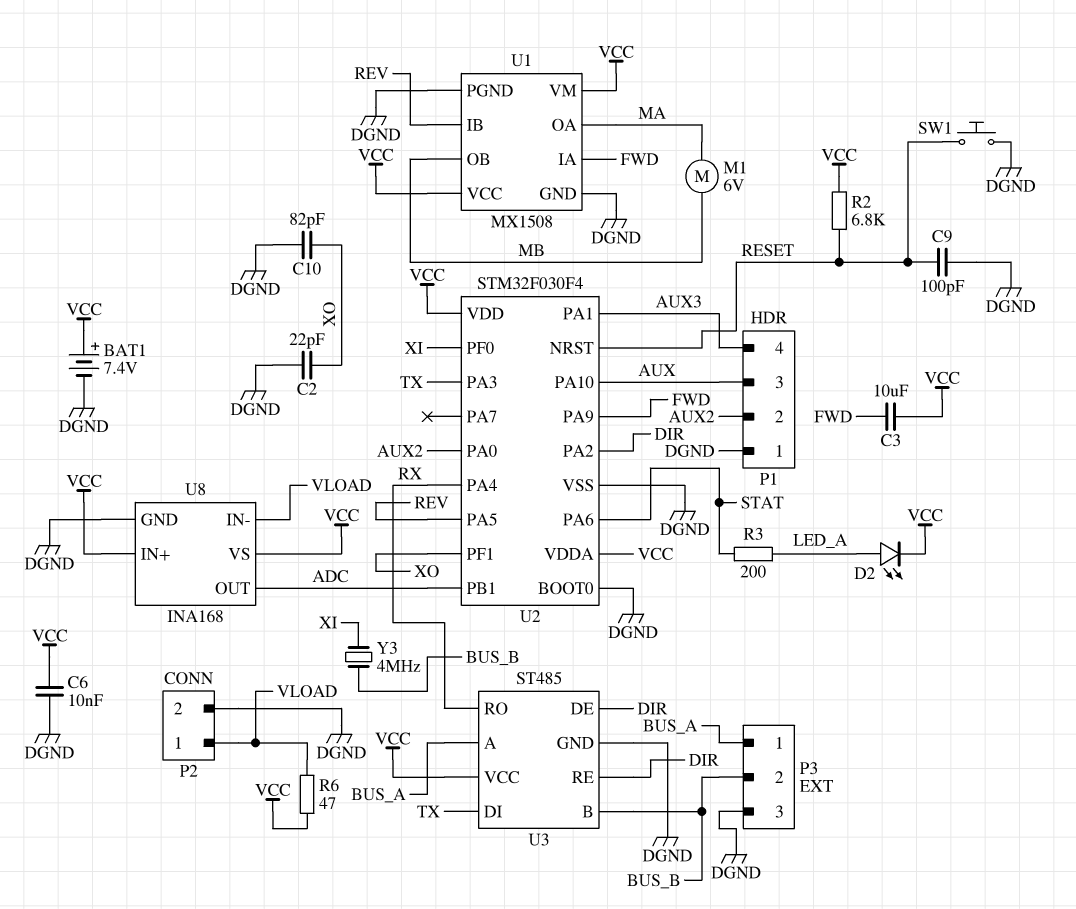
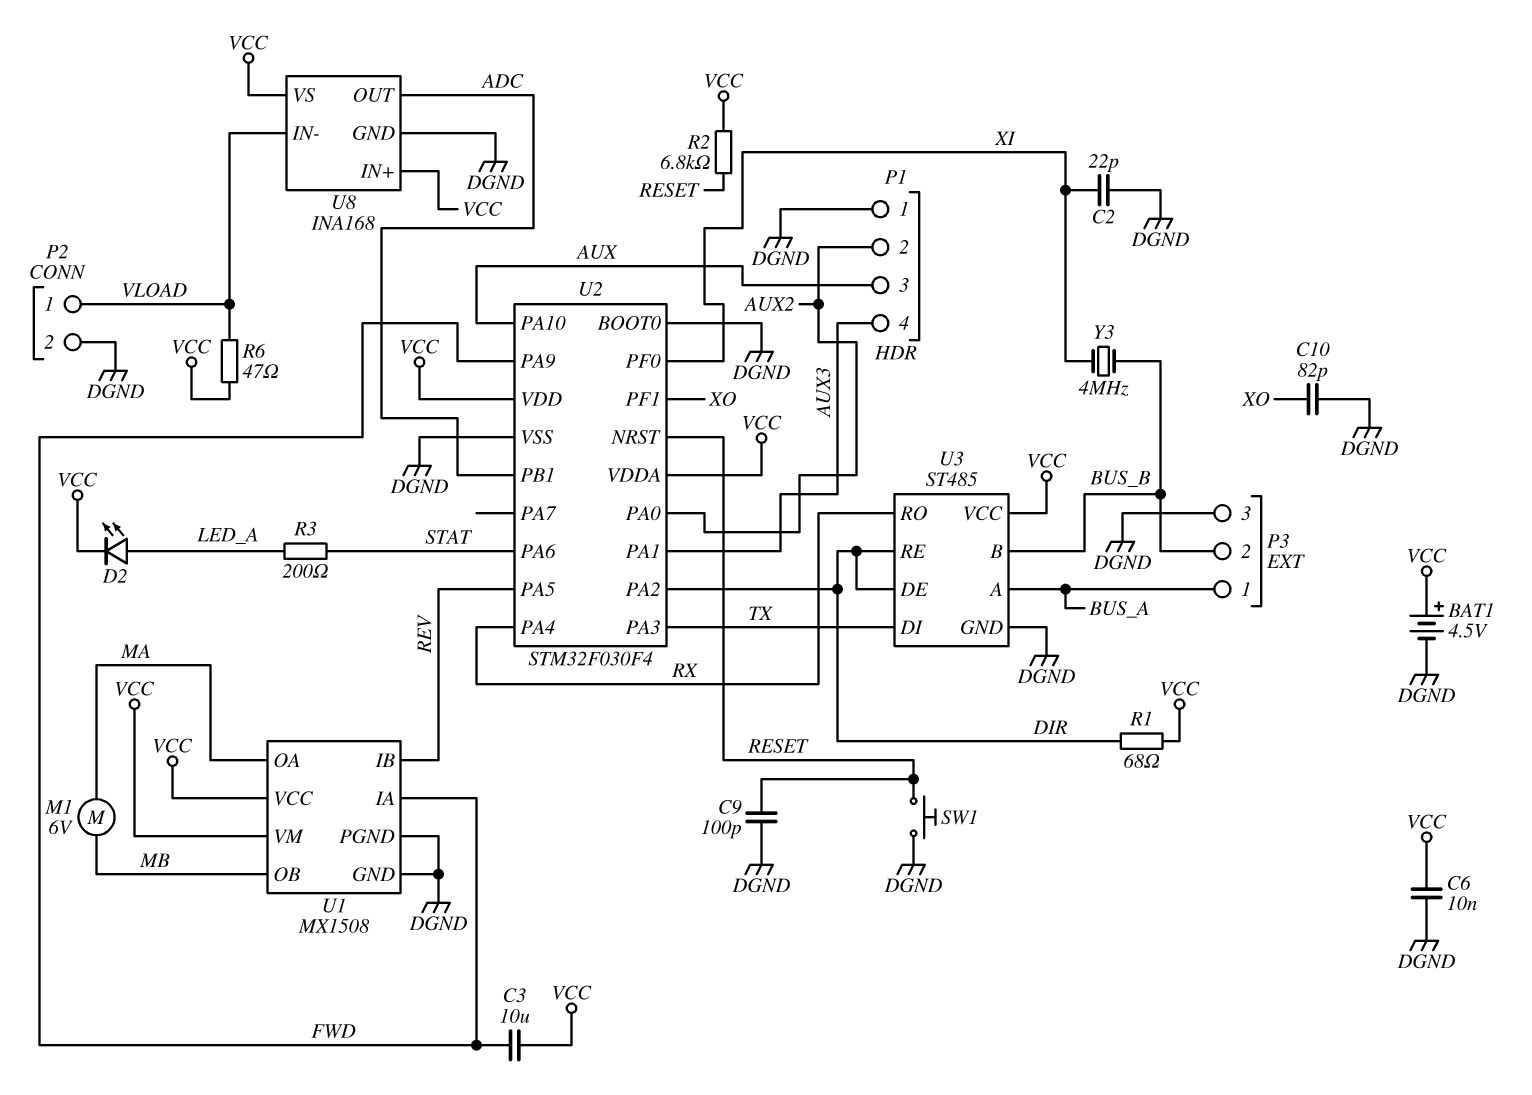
BAT1: 7.4V (plus VCC, minus DGND) -> 4.5V (plus VCC, minus DGND)
C2: 22pF (DGND, XO) -> 22pF (DGND, XI)
R1: none -> 68 (DIR, VCC)

